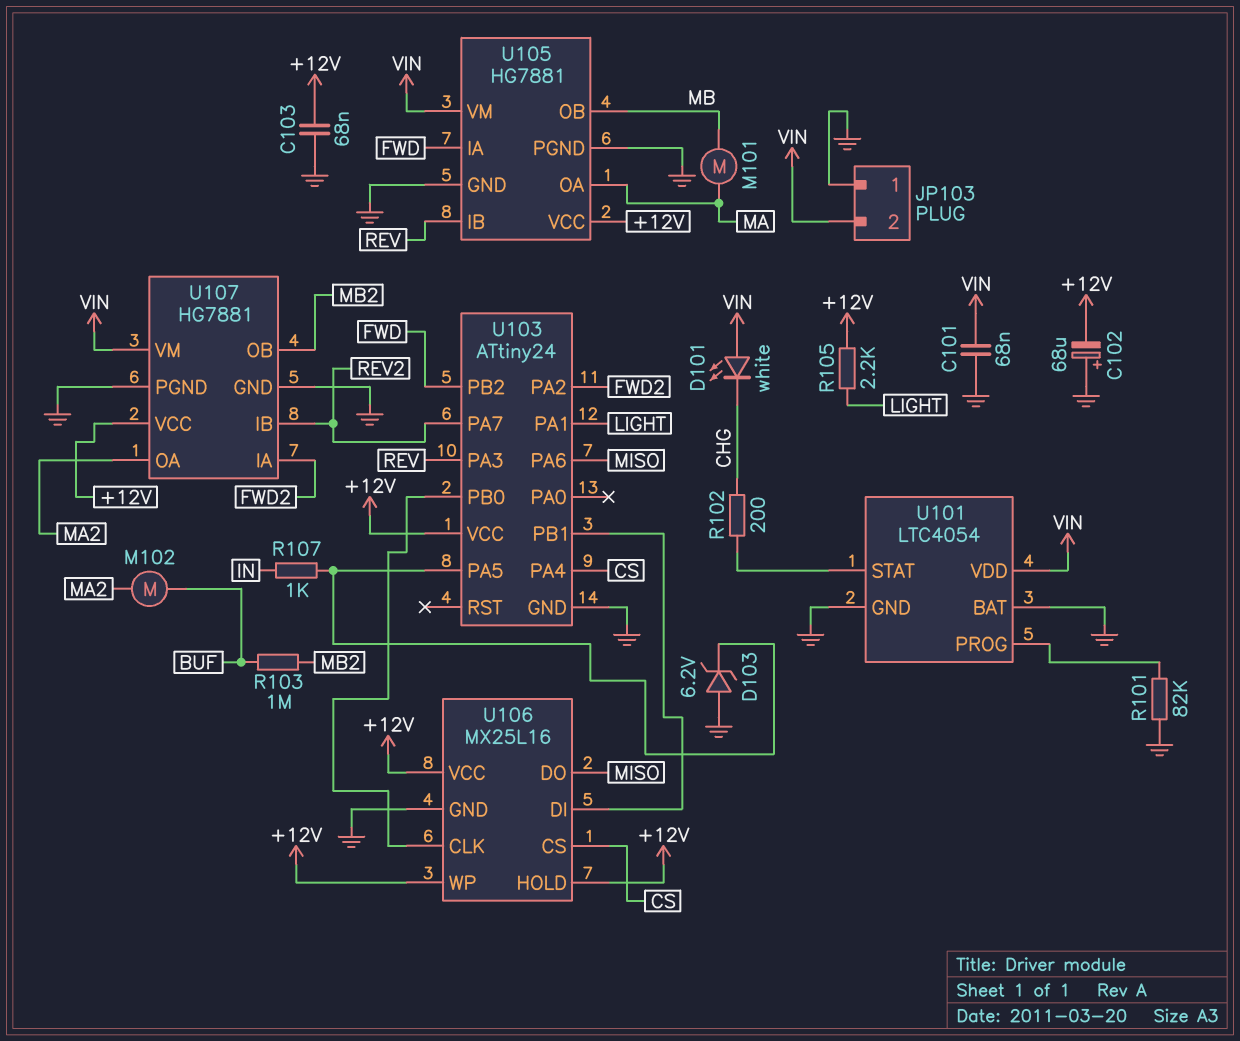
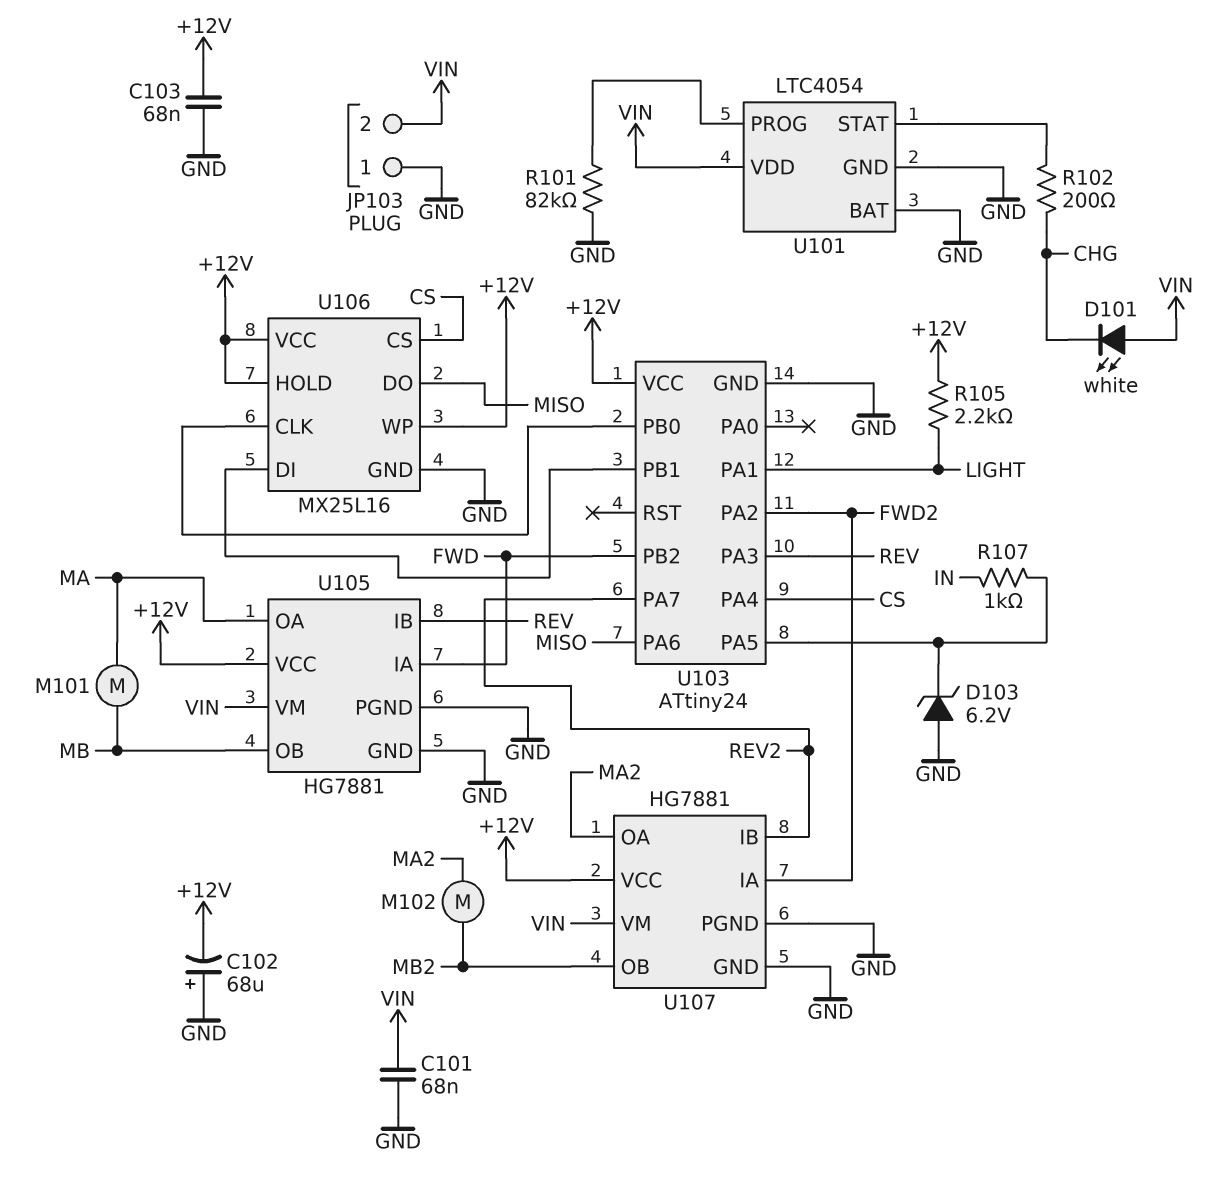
M102: motor (BUF, MA2) -> motor (MA2, MB2)
R103: 1M (BUF, MB2) -> none

